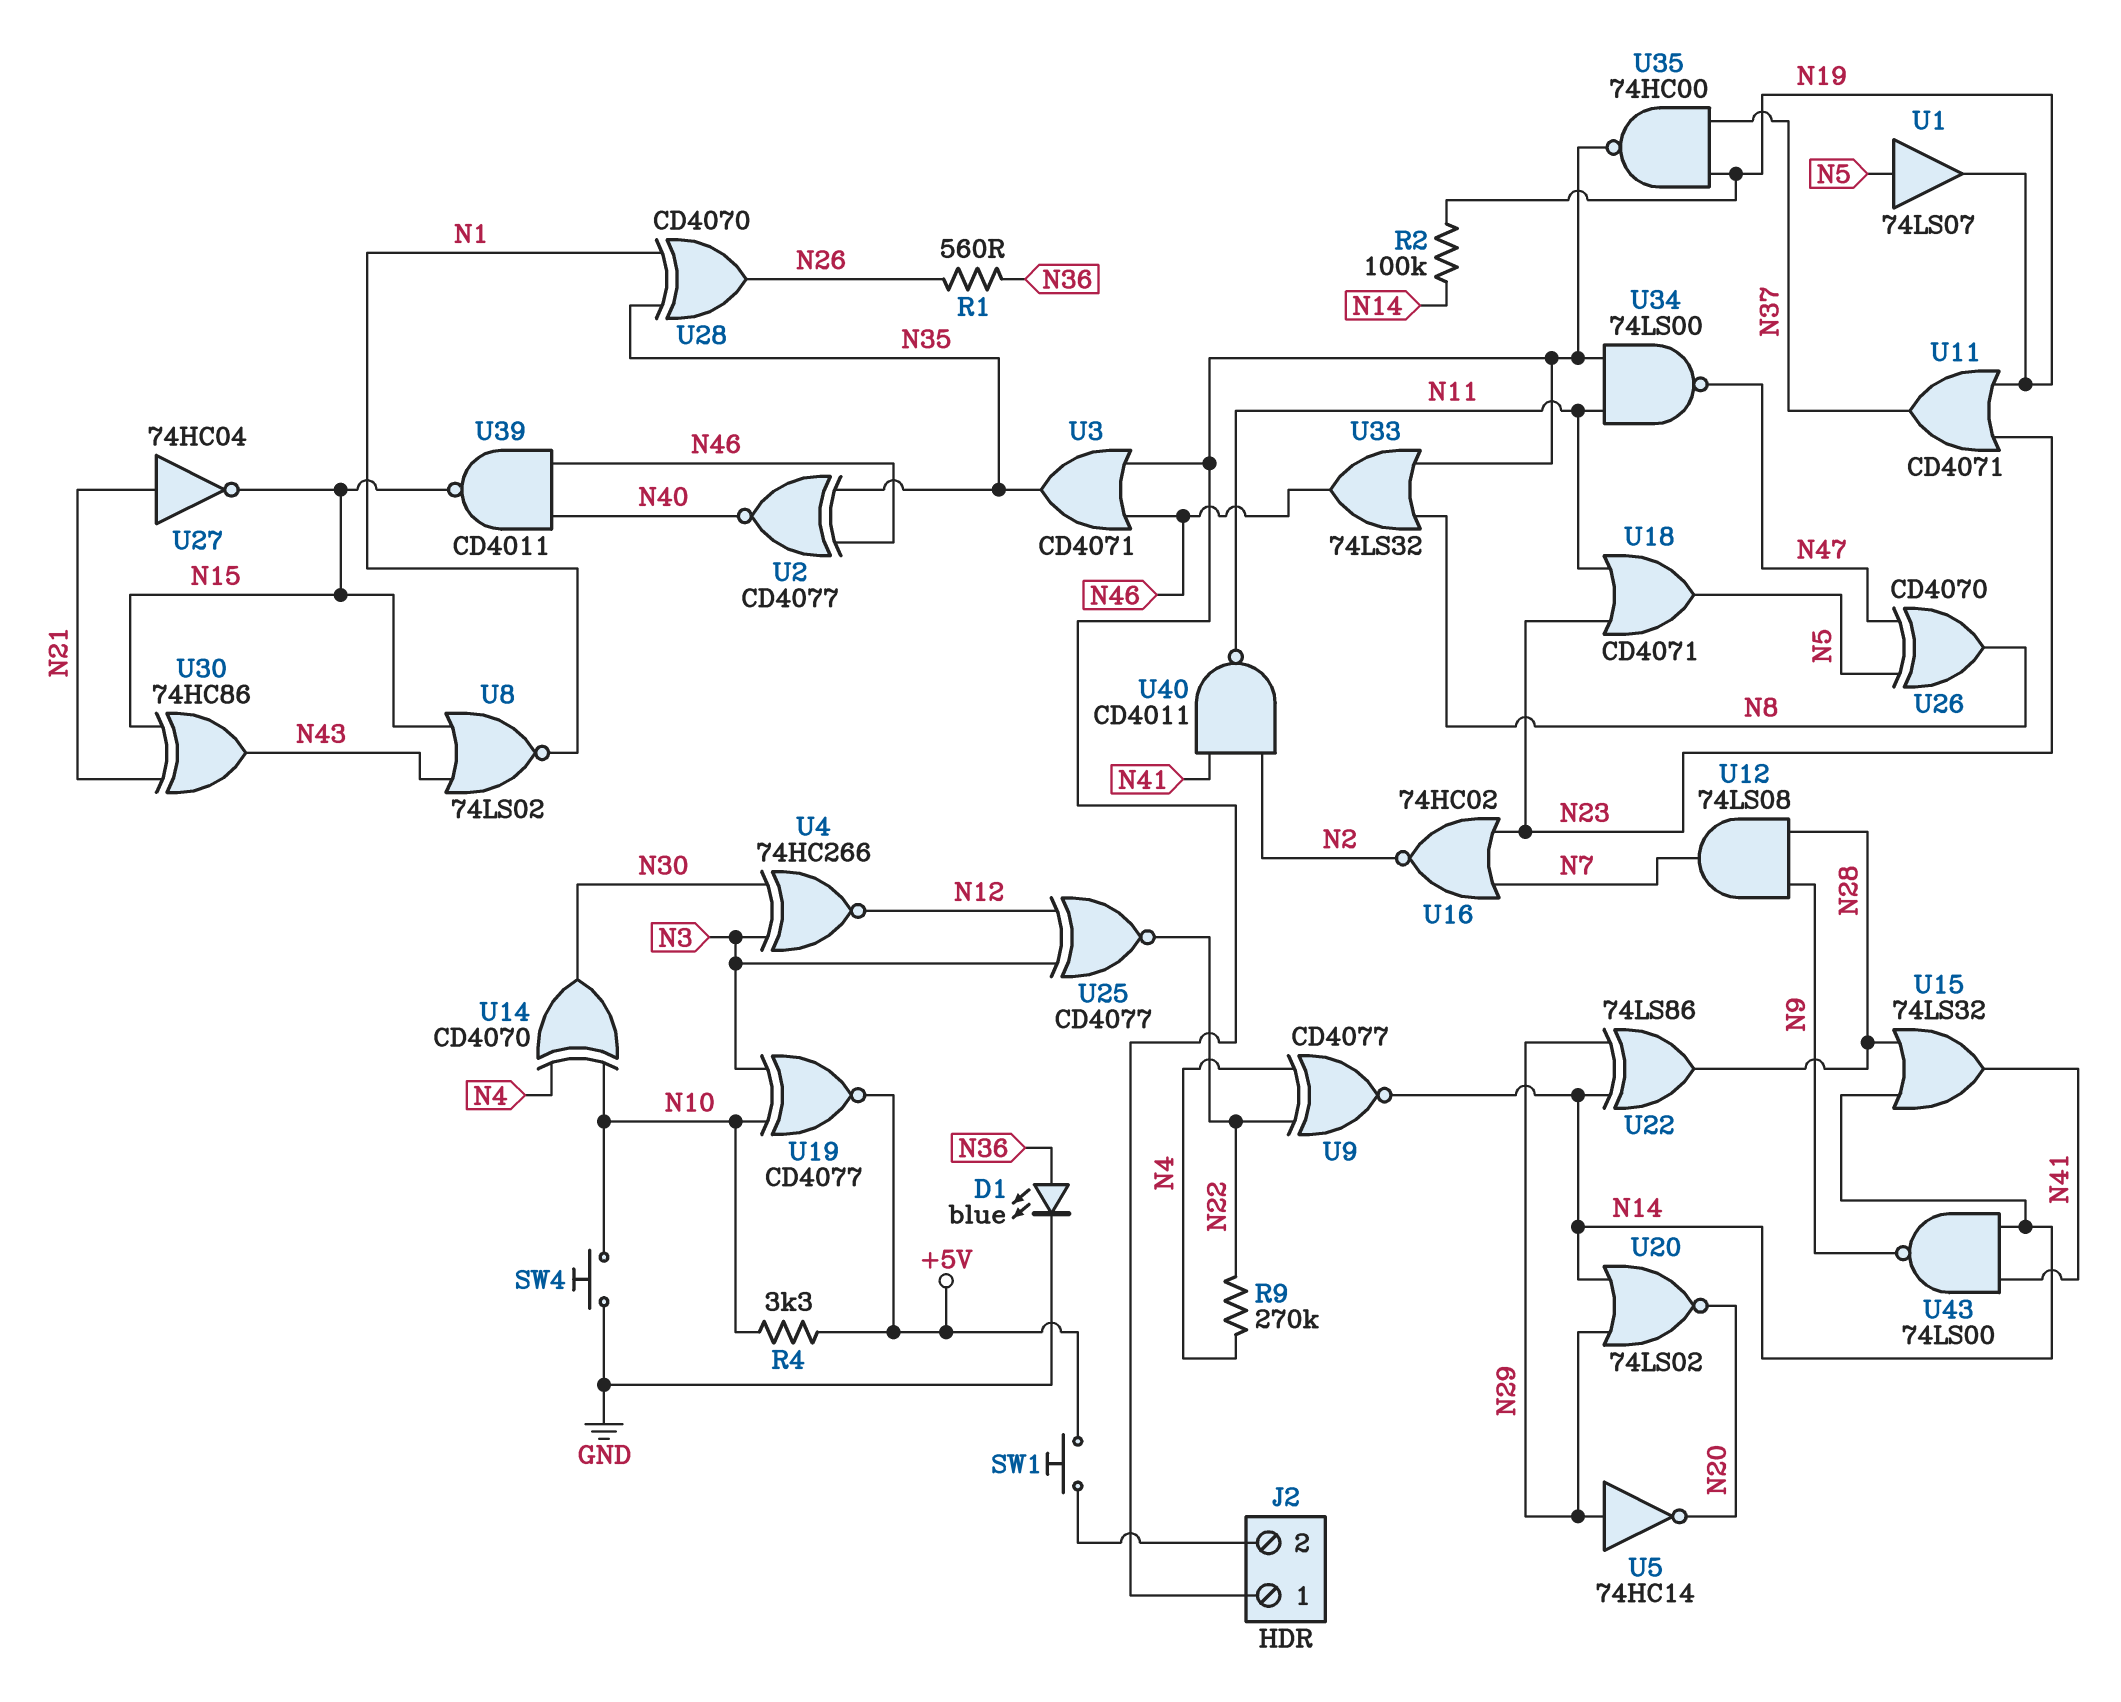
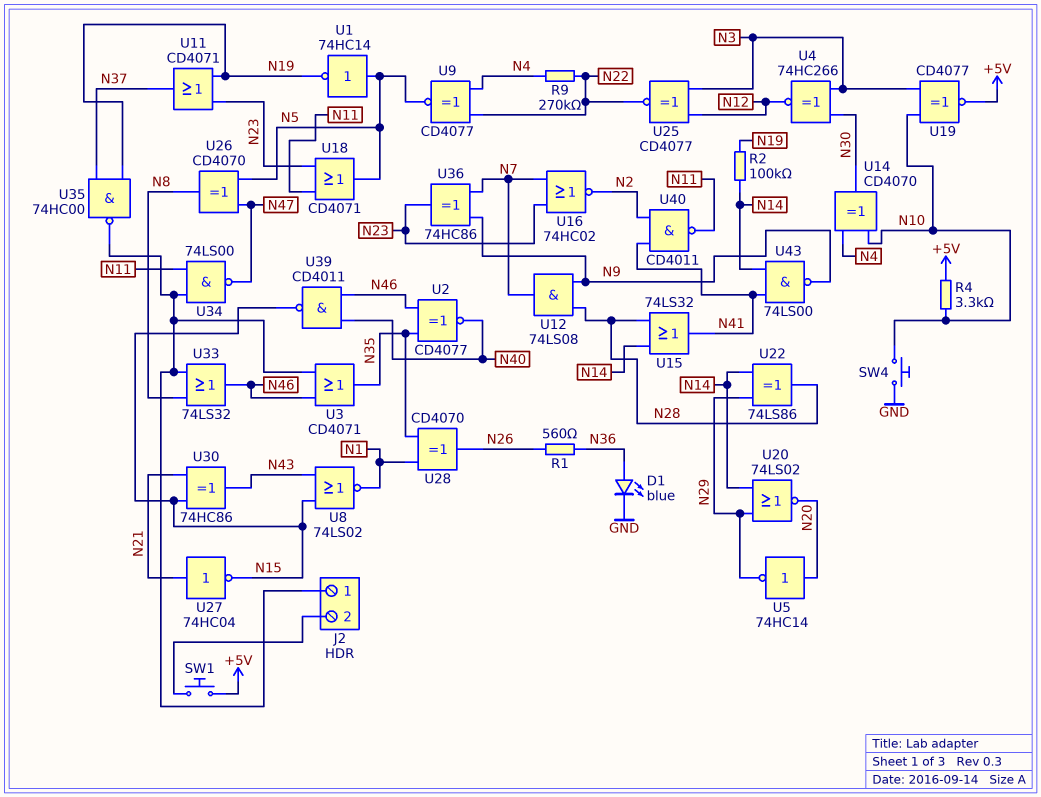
U1: buffer 74LS07 (in N5, out N19) -> NOT 74HC14 (in N5, out N19)
U5: NOT 74HC14 (in N29, out N20) -> NOT 74HC14 (in N20, out N29)
U9: XNOR CD4077 (in N4, in N22, out N14) -> XNOR CD4077 (in N4, in N22, out N5)
U36: none -> XOR 74HC86 (in N7, in N9, out N23)

